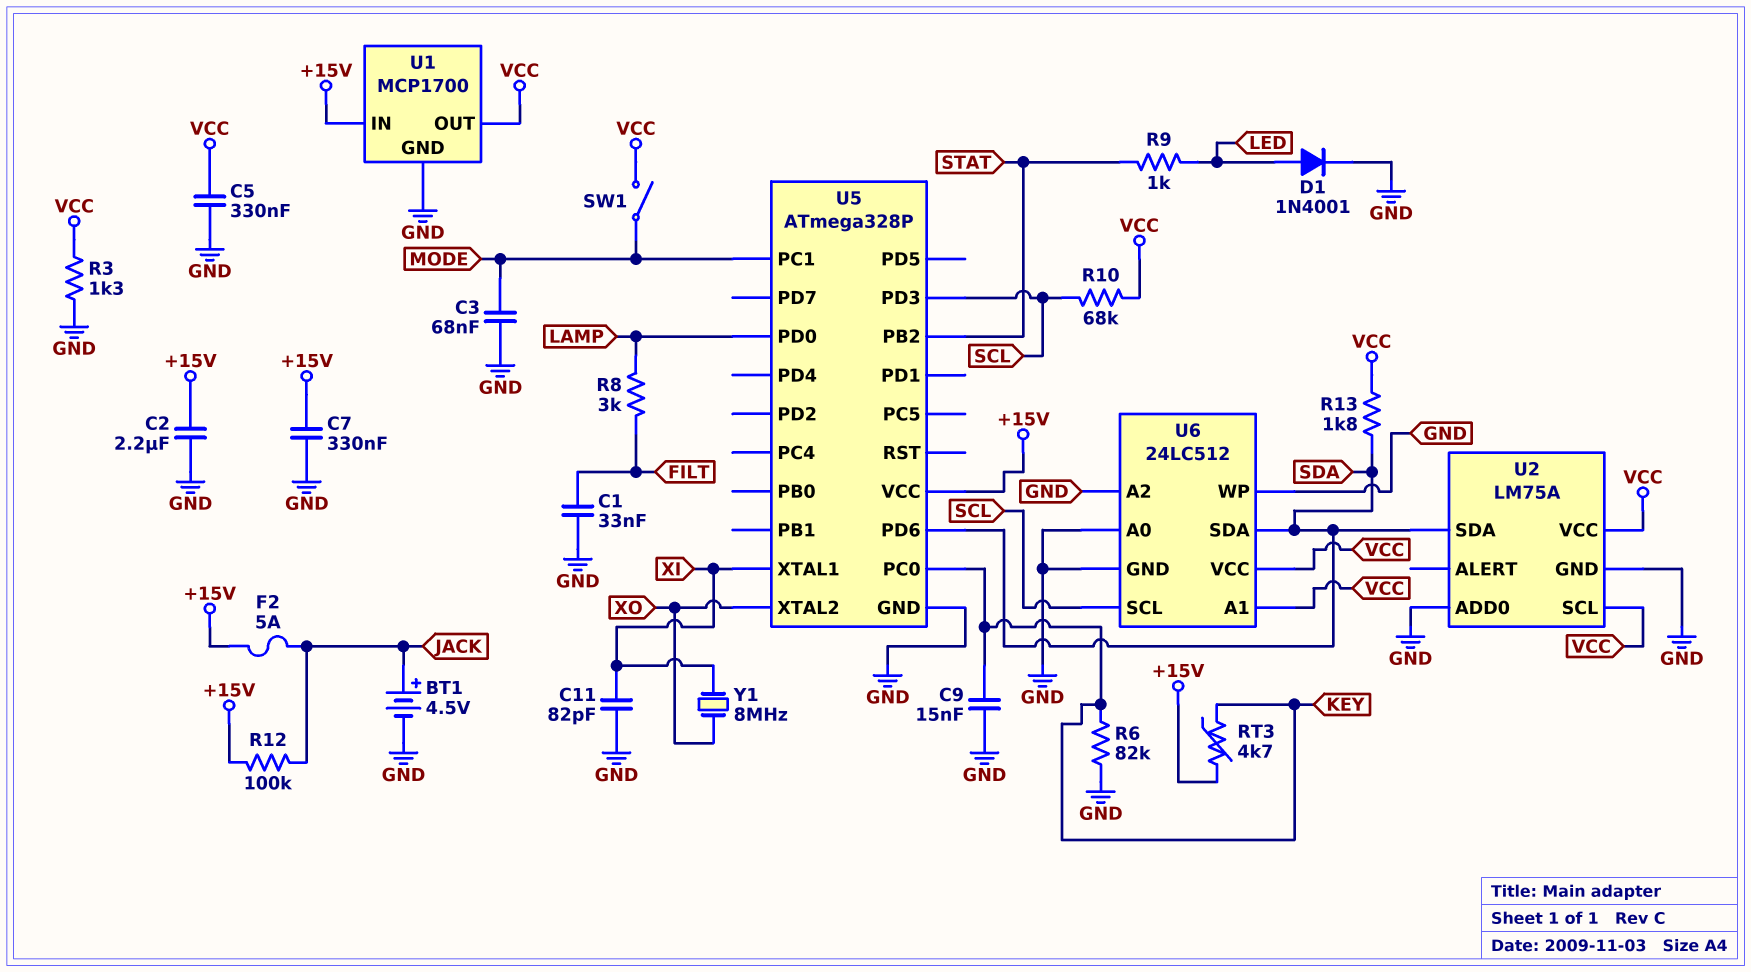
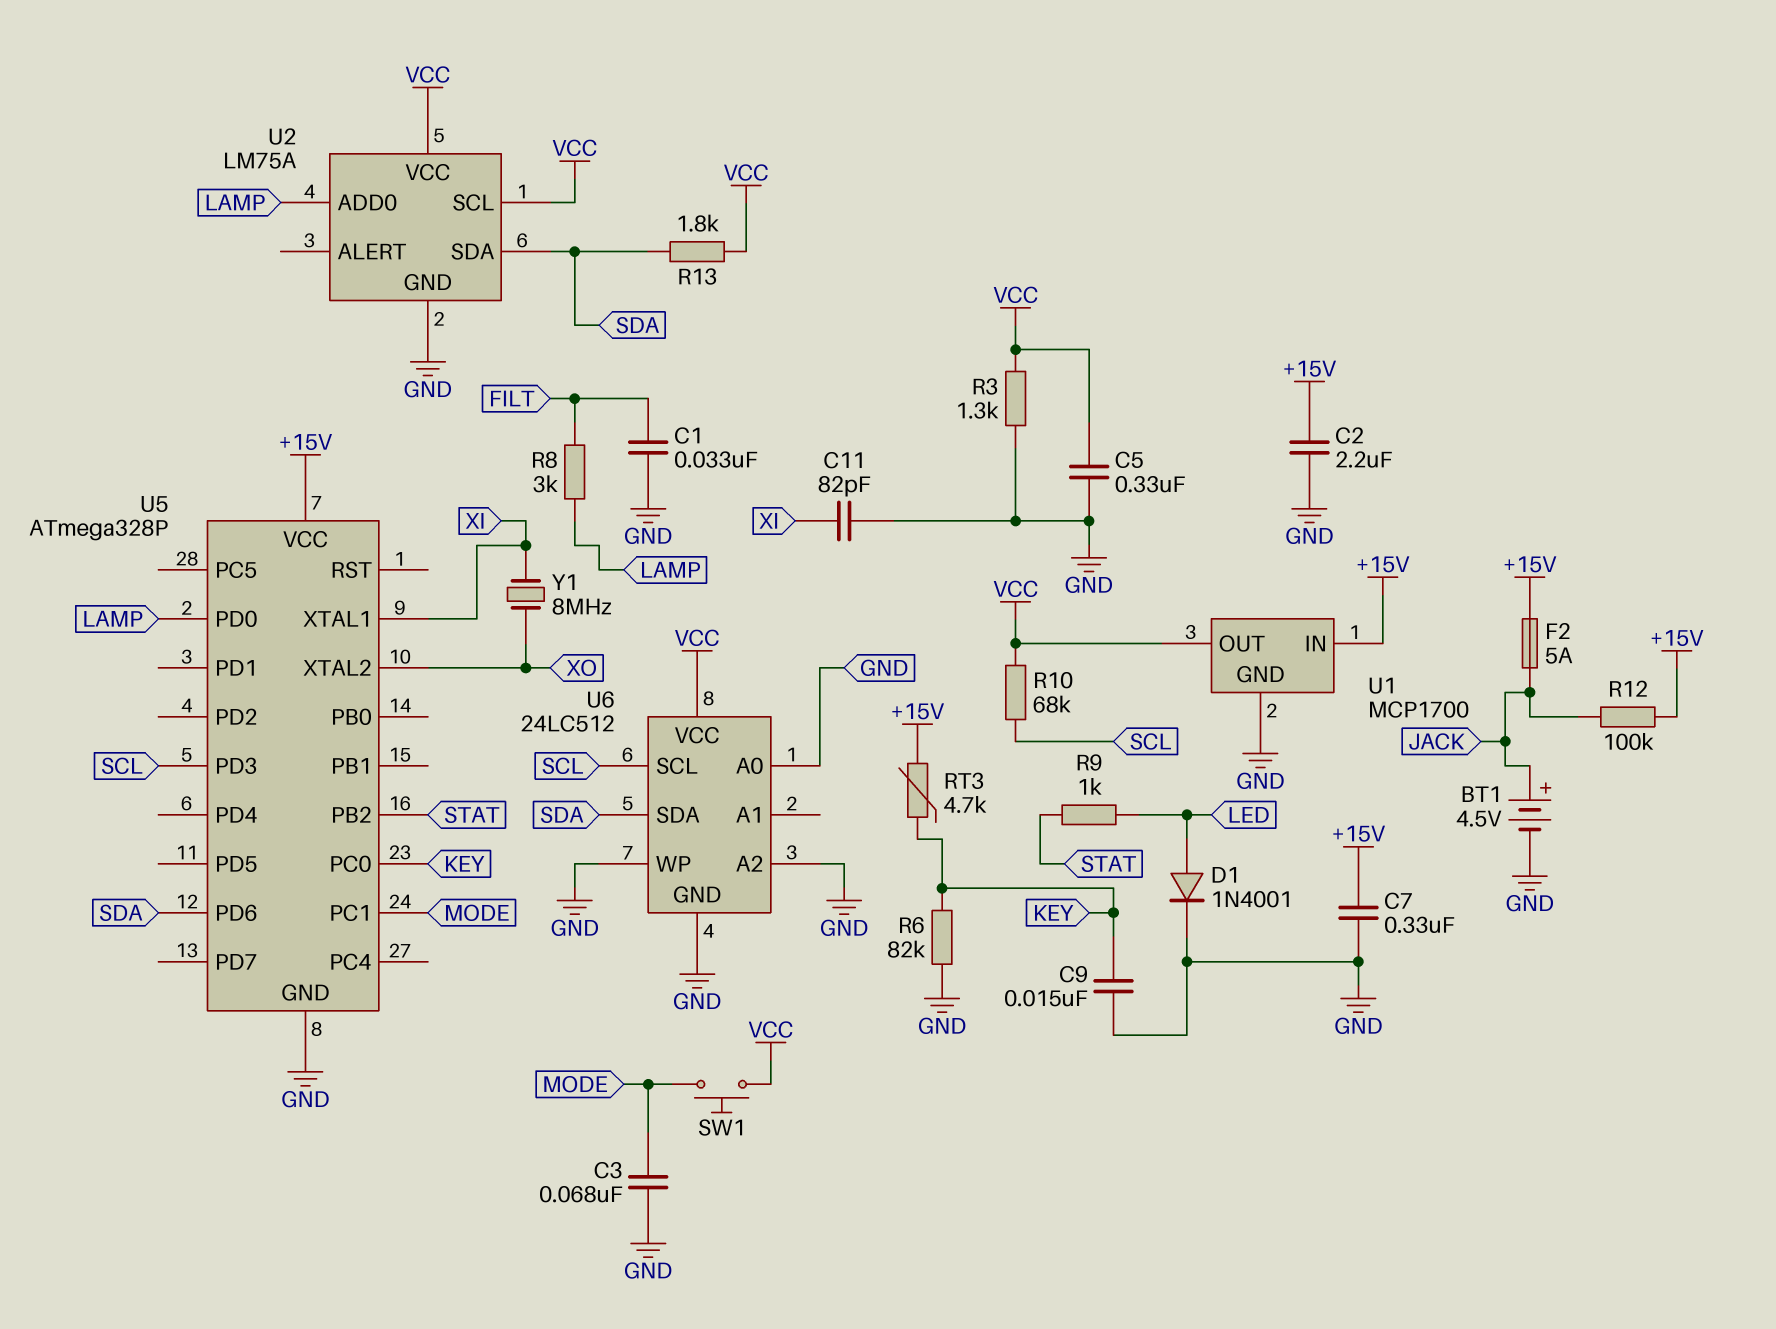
SW1: switch (MODE, VCC) -> button (MODE, VCC)
U2 pin ADD0: GND -> LAMP
U6 pin A1: VCC -> none

